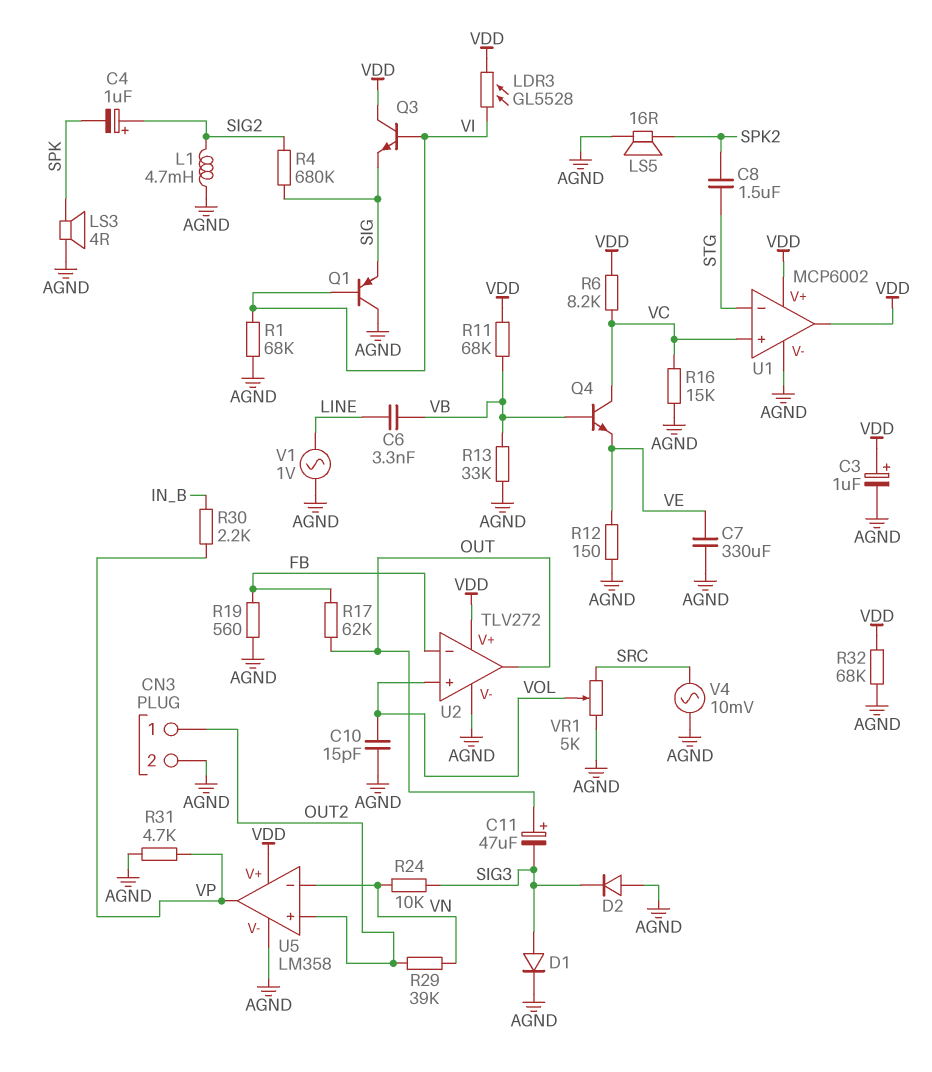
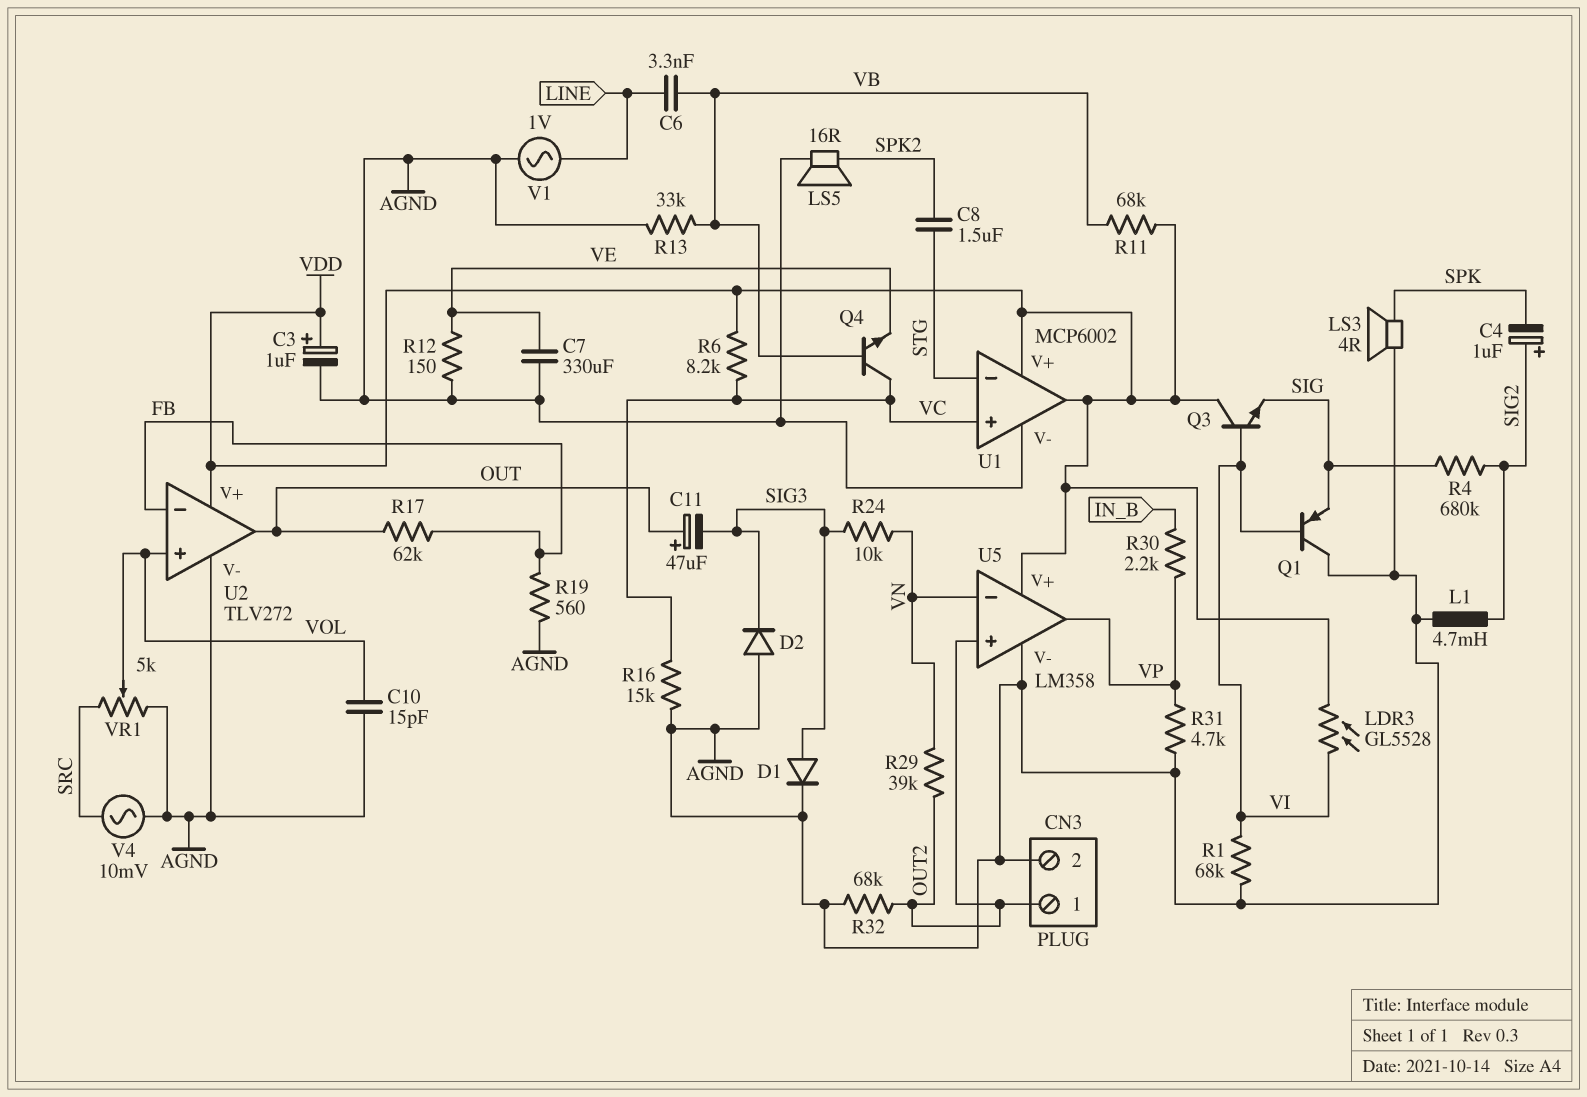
R32: 68k (AGND, VDD) -> 68k (AGND, OUT2)

